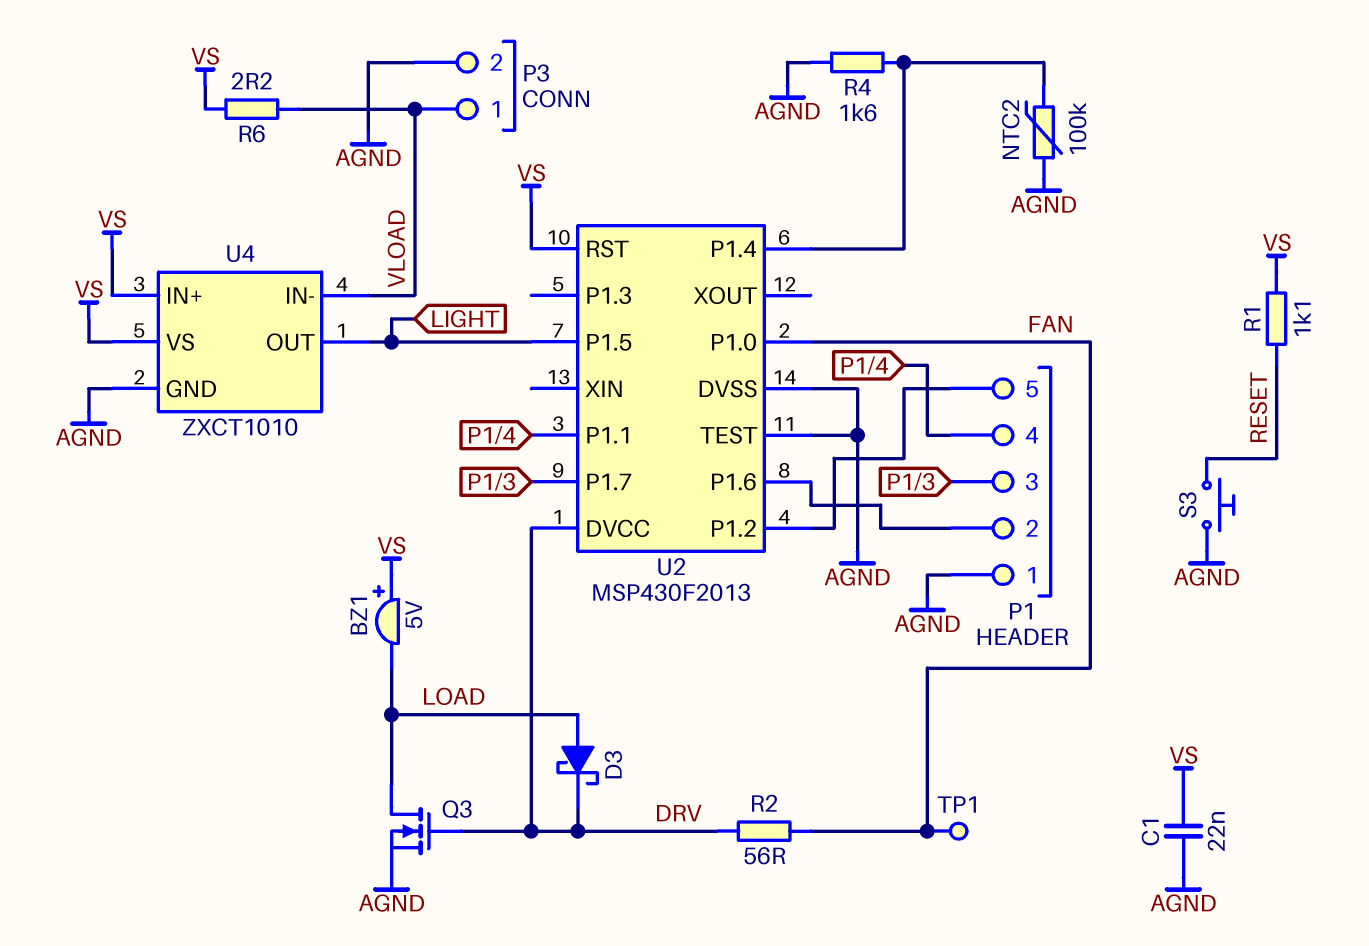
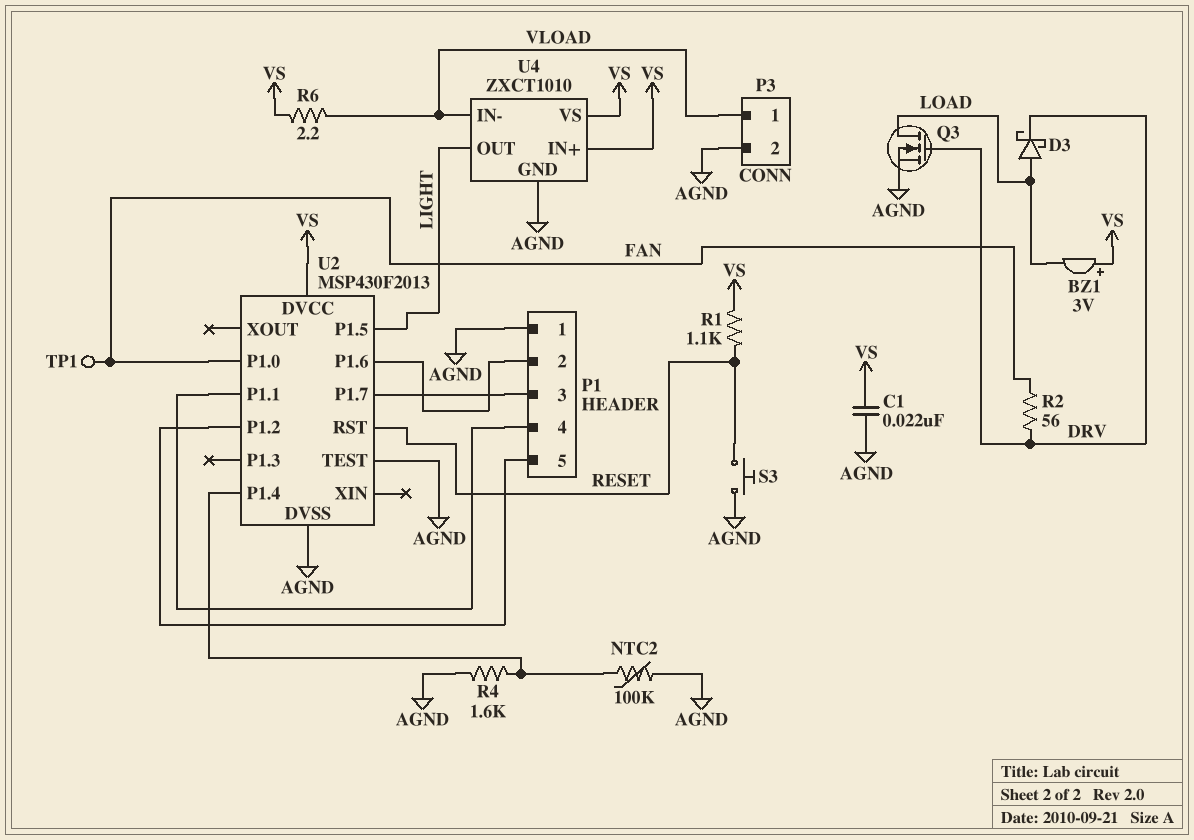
BZ1: buzzer 5V (plus VS, minus LOAD) -> buzzer 3V (plus VS, minus LOAD)
U2 pin DVCC: DRV -> VS
U2 pin RST: VS -> RESET

